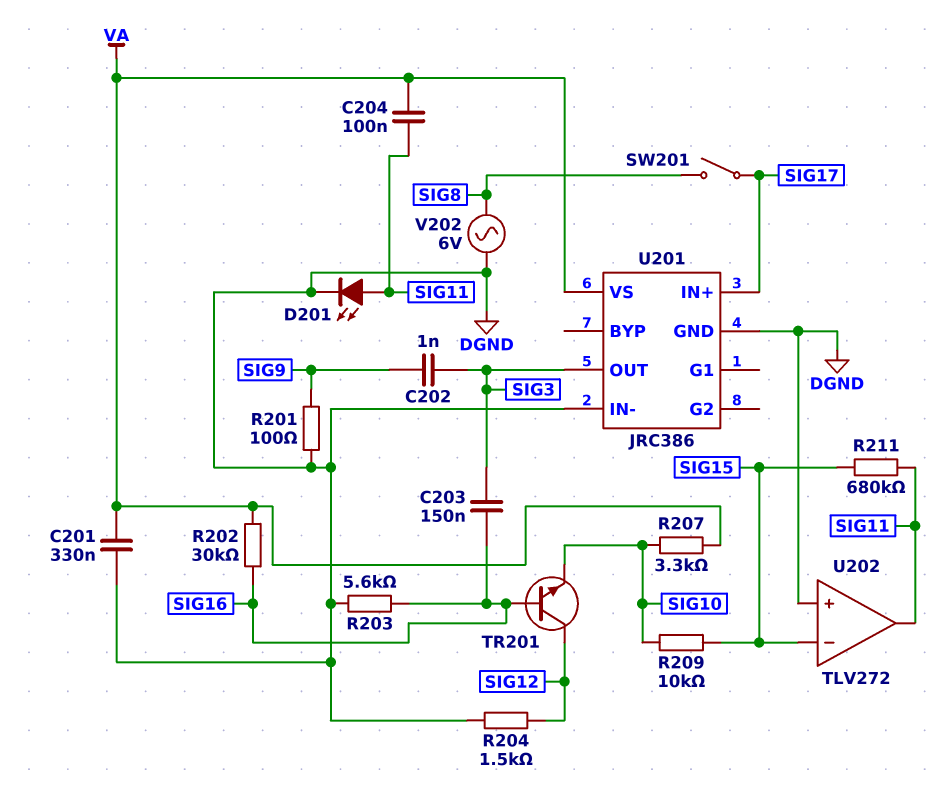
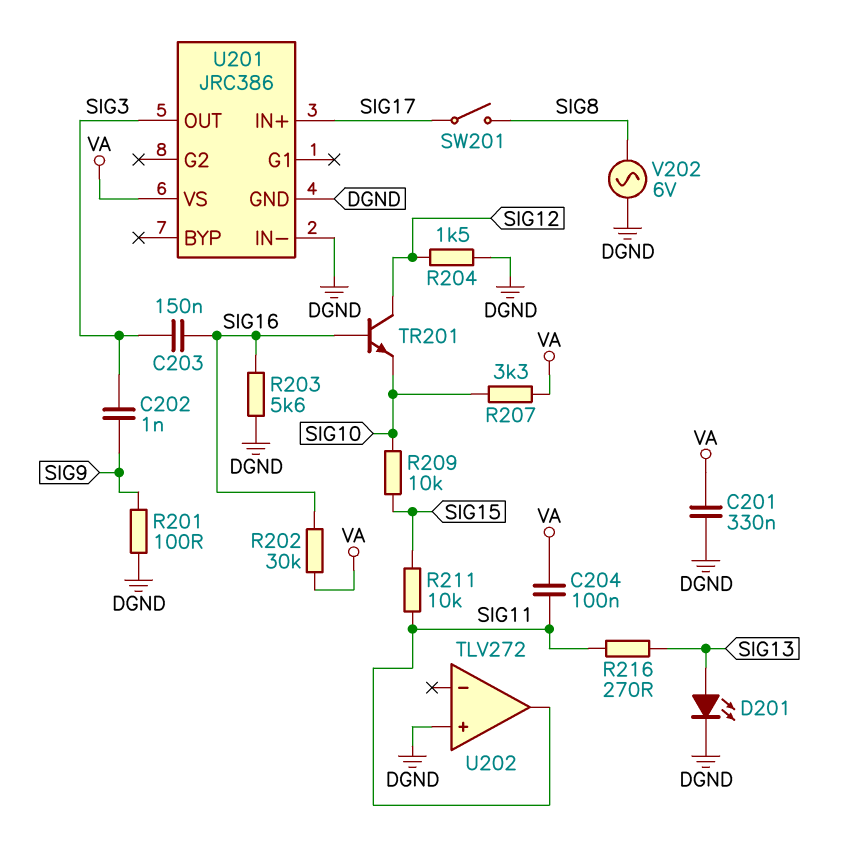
D201: LED (A SIG11, K DGND) -> LED (A SIG13, K DGND)
R211: 680k (SIG11, SIG15) -> 10k (SIG11, SIG15)
R216: none -> 270 (SIG11, SIG13)
U202 pin in-: SIG15 -> none

